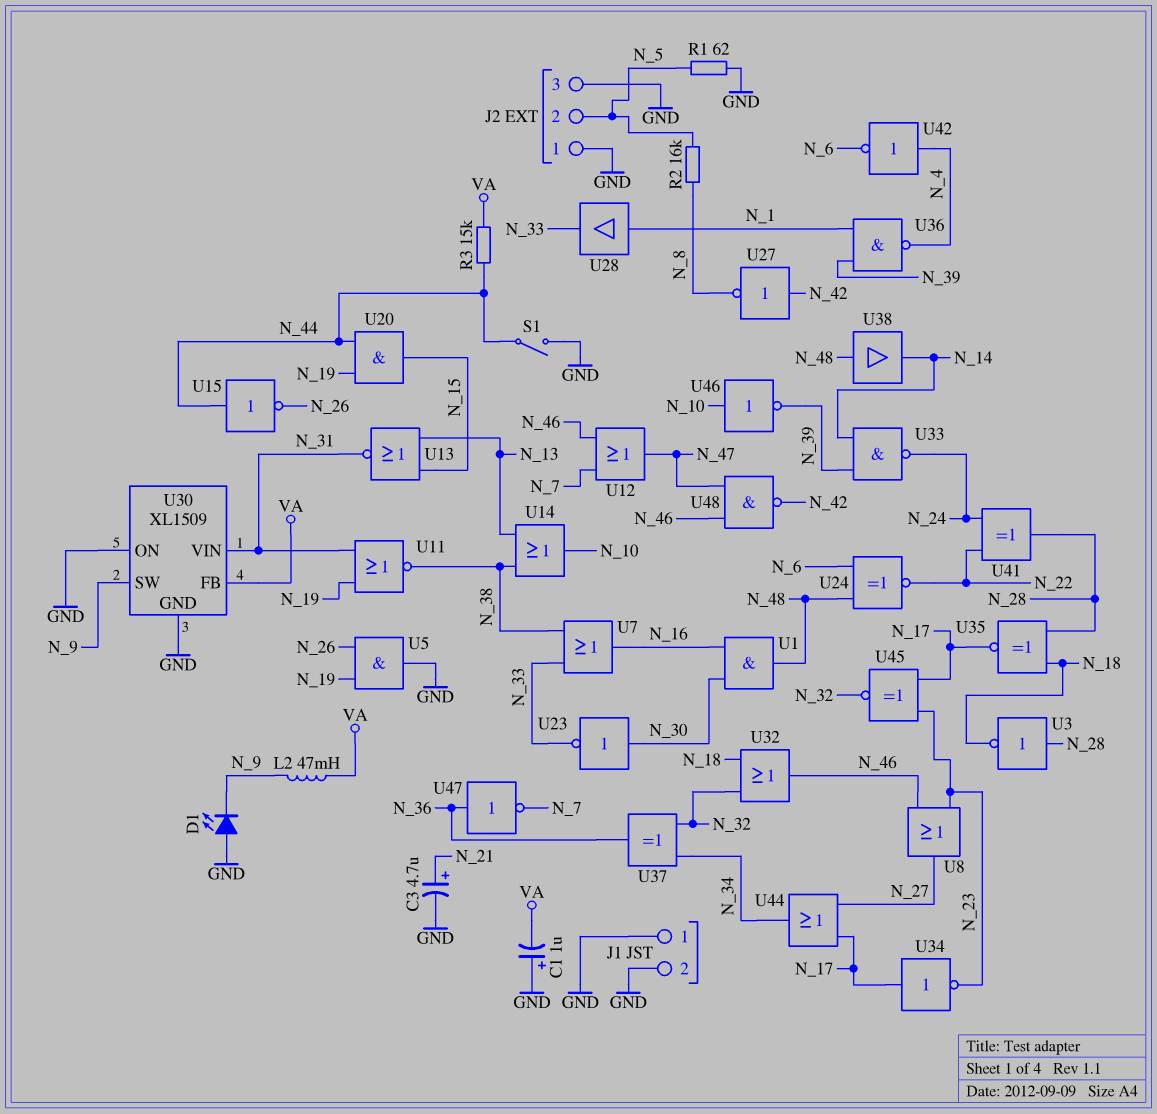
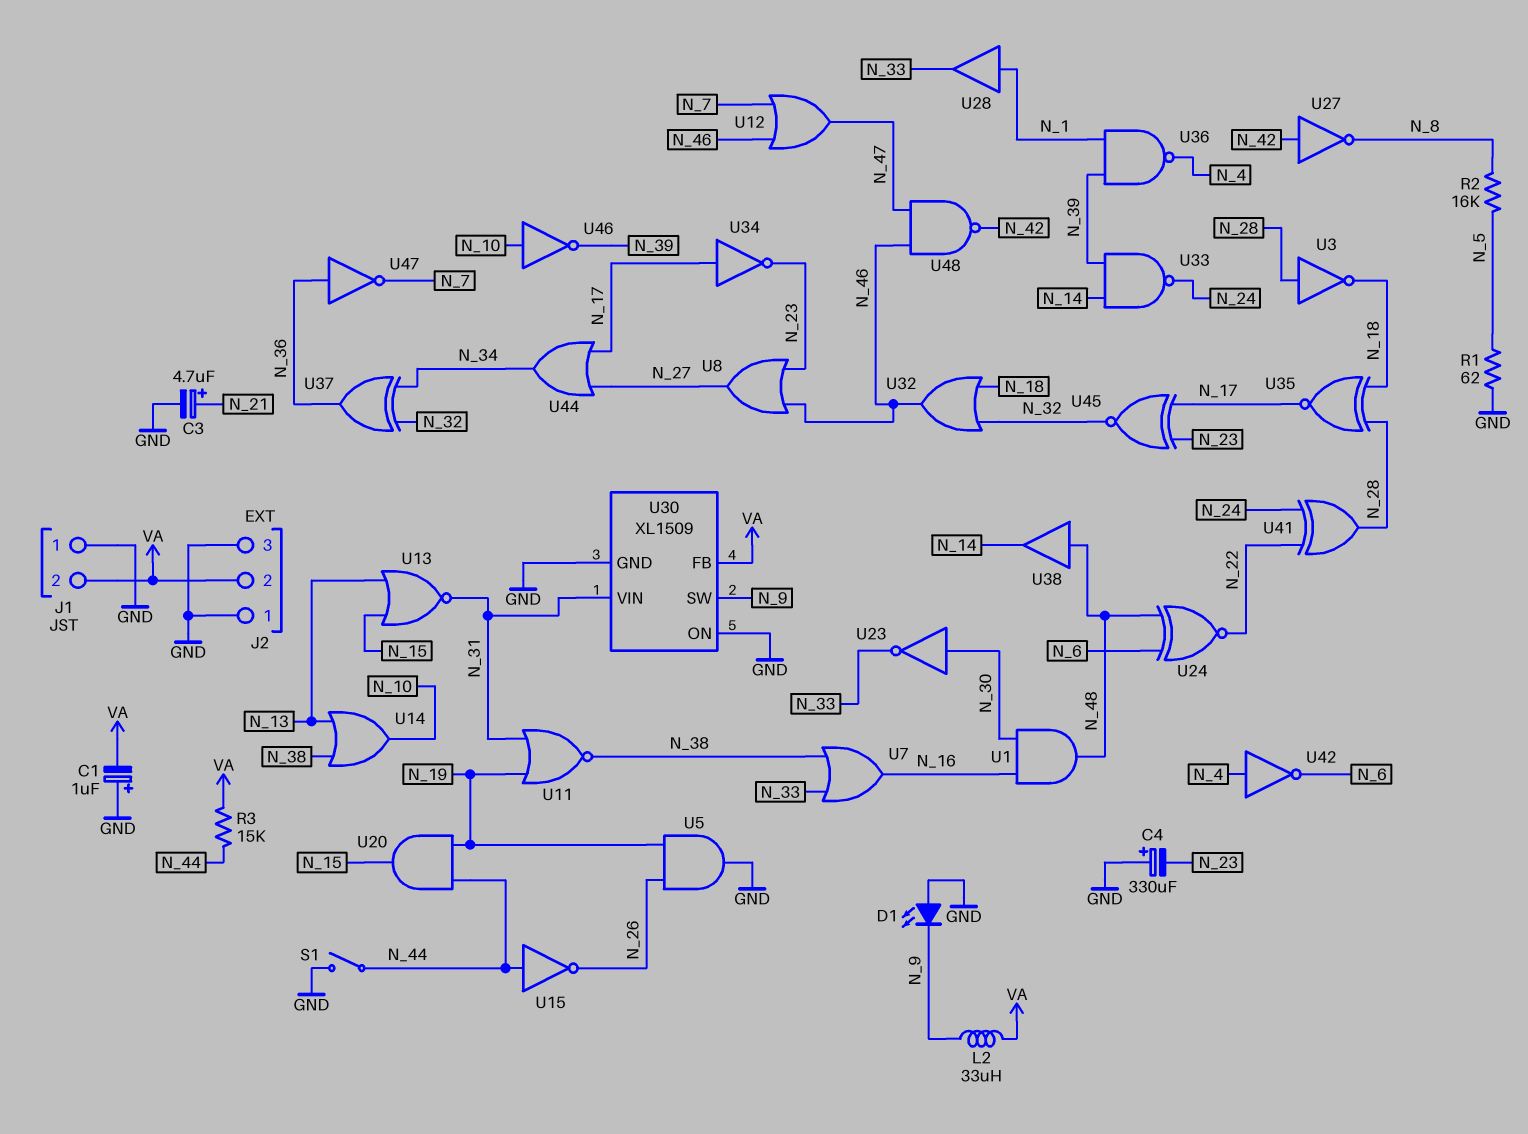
C4: none -> 330uF (plus GND, minus N_23)
J1 pin 2: GND -> VA
J2 pin 2: N_5 -> VA
L2: 47mH (N_9, VA) -> 33uH (N_9, VA)

